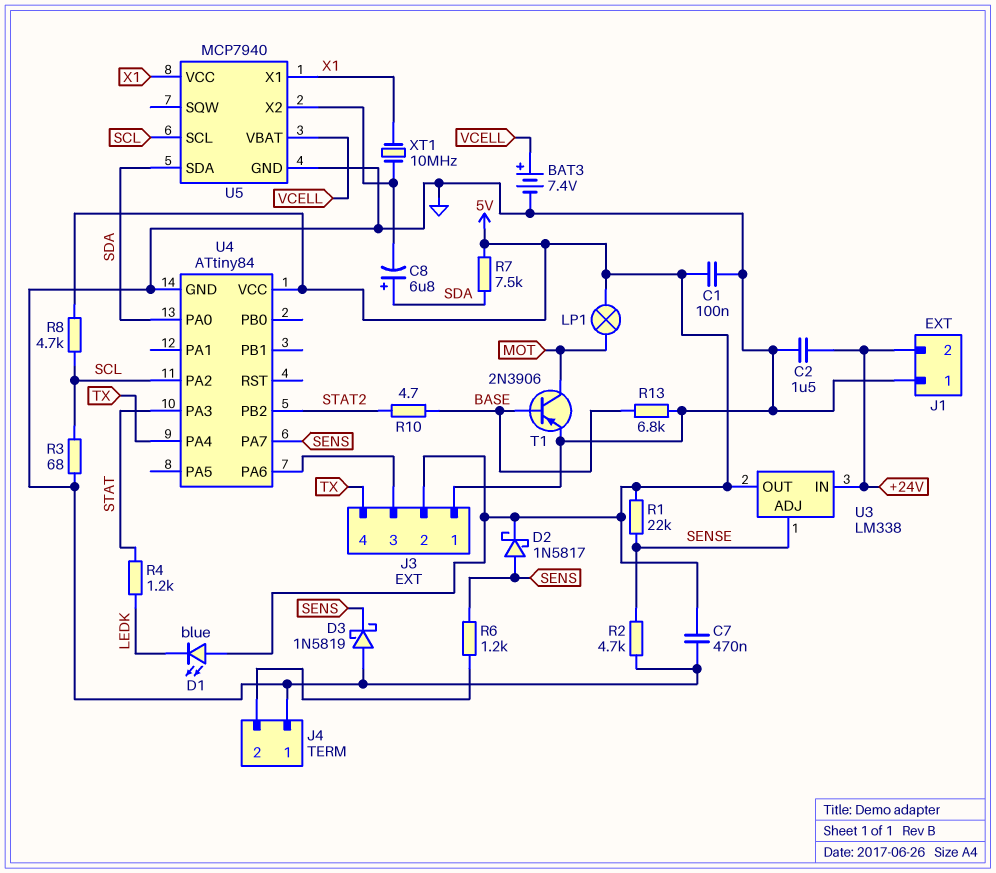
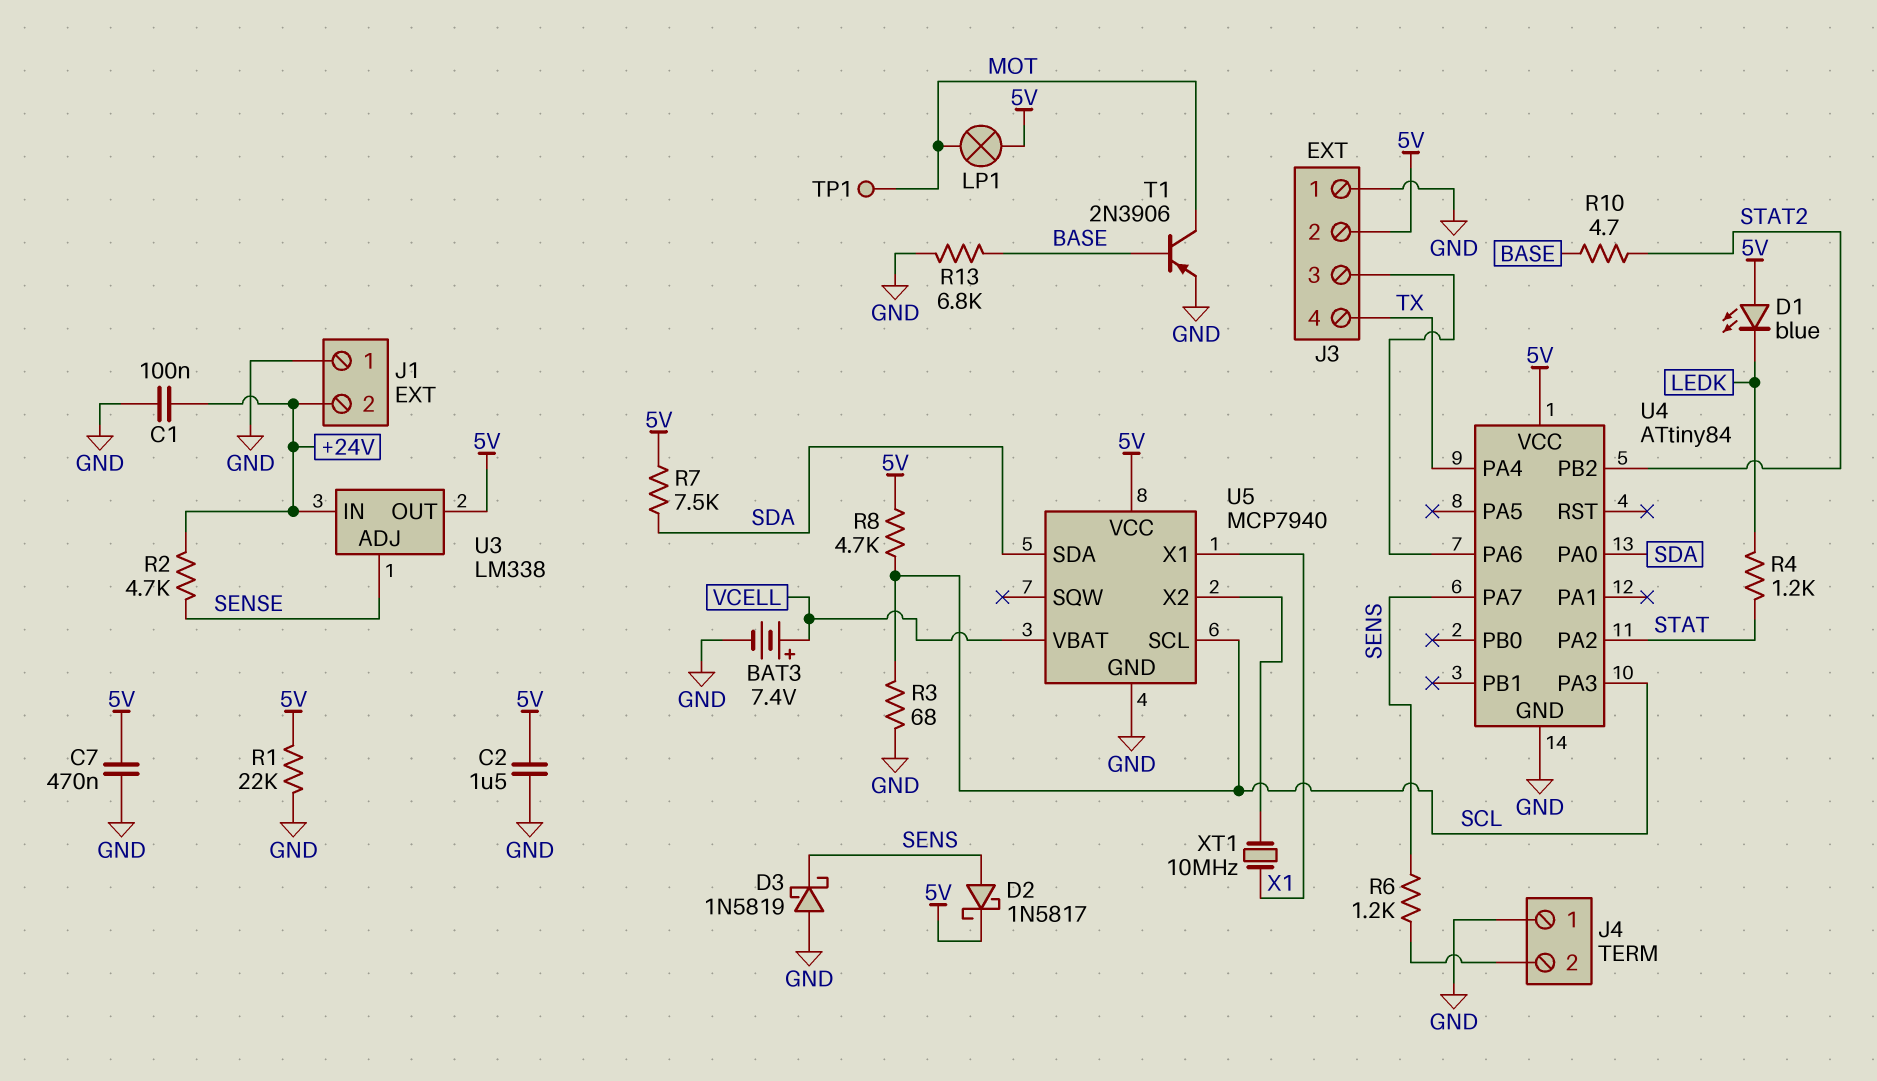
C1: 100nF (5V, GND) -> 100nF (+24V, GND)
C2: 1.5uF (+24V, GND) -> 1.5uF (5V, GND)
C8: 6.8uF (plus SDA, minus U5/X2) -> none
R1: 22k (5V, SENSE) -> 22k (5V, GND)
R2: 4.7k (GND, SENSE) -> 4.7k (+24V, SENSE)
TP1: none -> test point (MOT)
U4 pin PA2: SCL -> STAT
U4 pin PA3: STAT -> SCL
U5 pin VCC: X1 -> 5V

